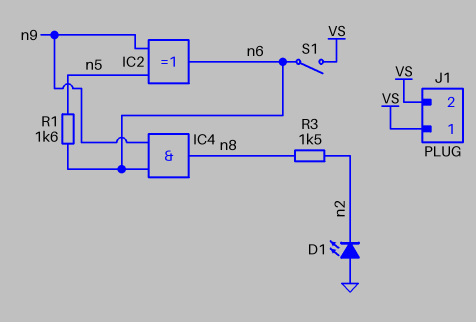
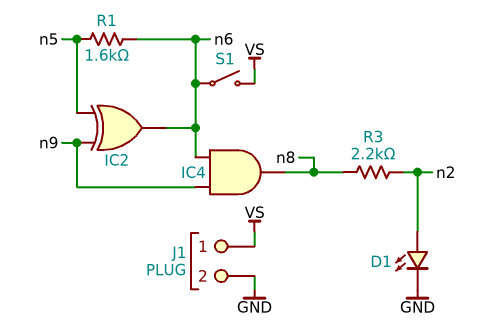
D1: LED (A GND, K n2) -> LED (A n2, K GND)
J1 pin 2: VS -> GND
R3: 1.5k (n2, n8) -> 2.2k (n2, n8)

